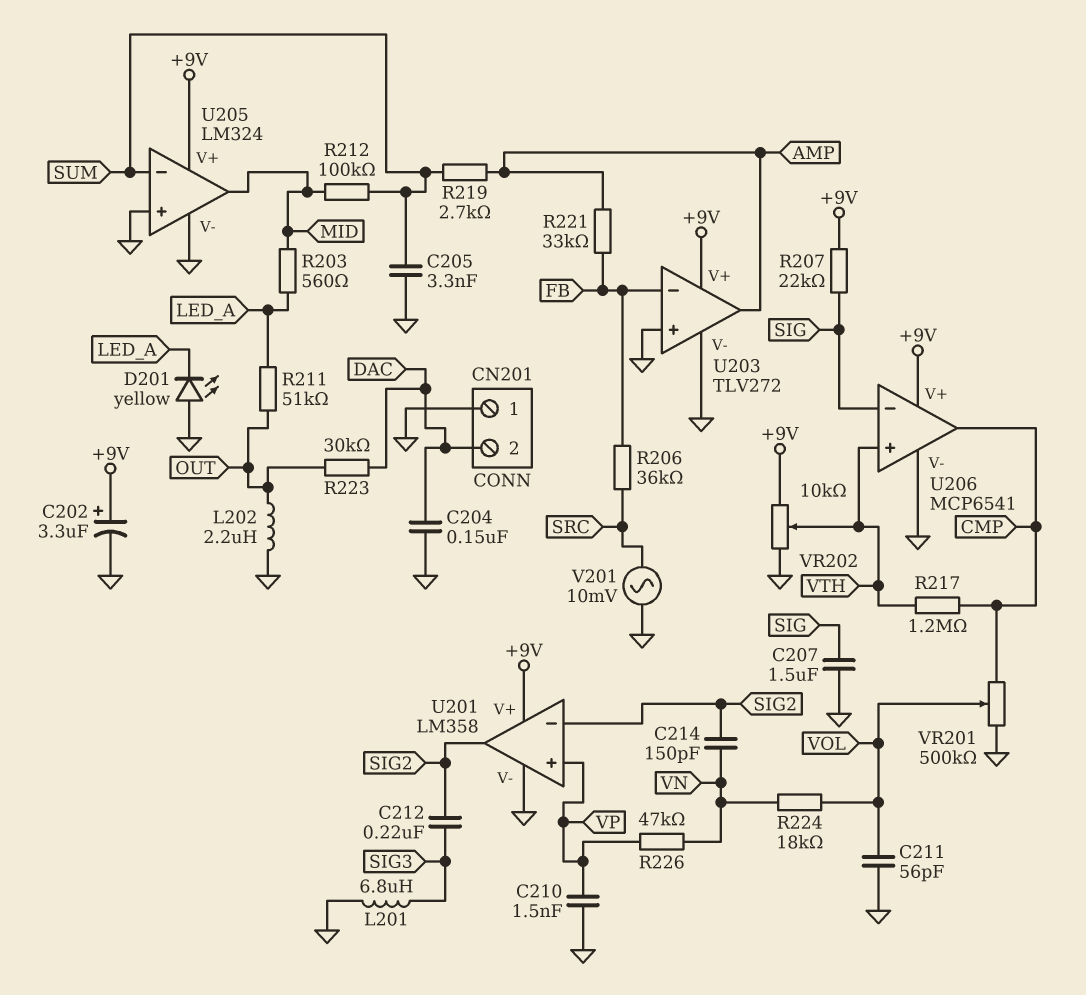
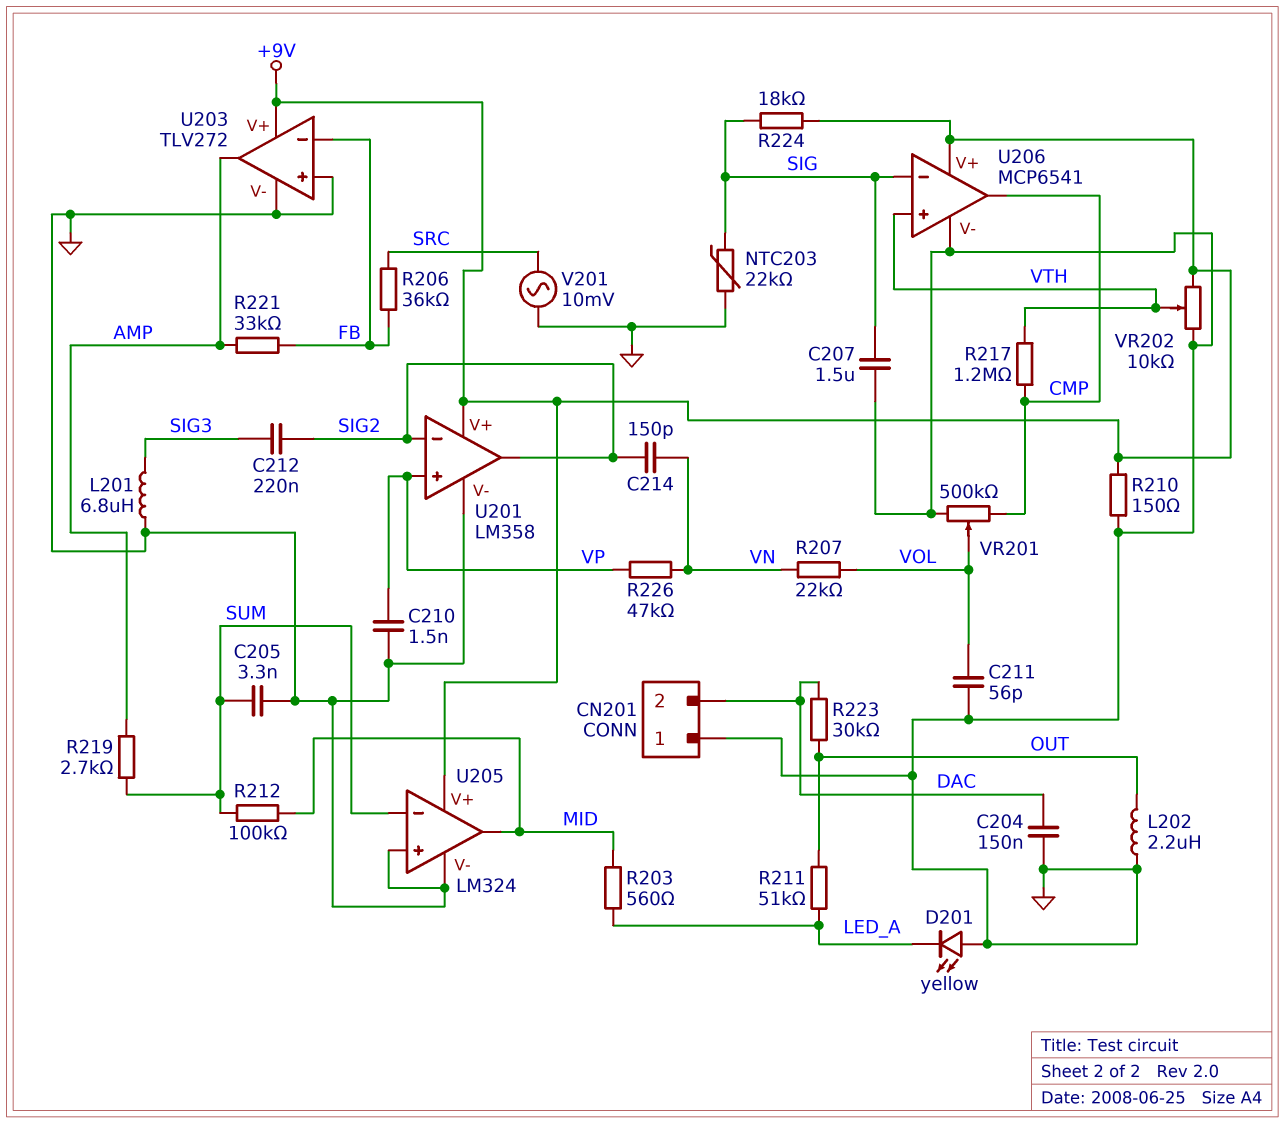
C202: 3.3uF (plus +9V, minus GND) -> none
NTC203: none -> 22k (GND, SIG)
R207: 22k (+9V, SIG) -> 22k (VN, VOL)
R210: none -> 150 (+9V, GND)
R224: 18k (VN, VOL) -> 18k (+9V, SIG)

